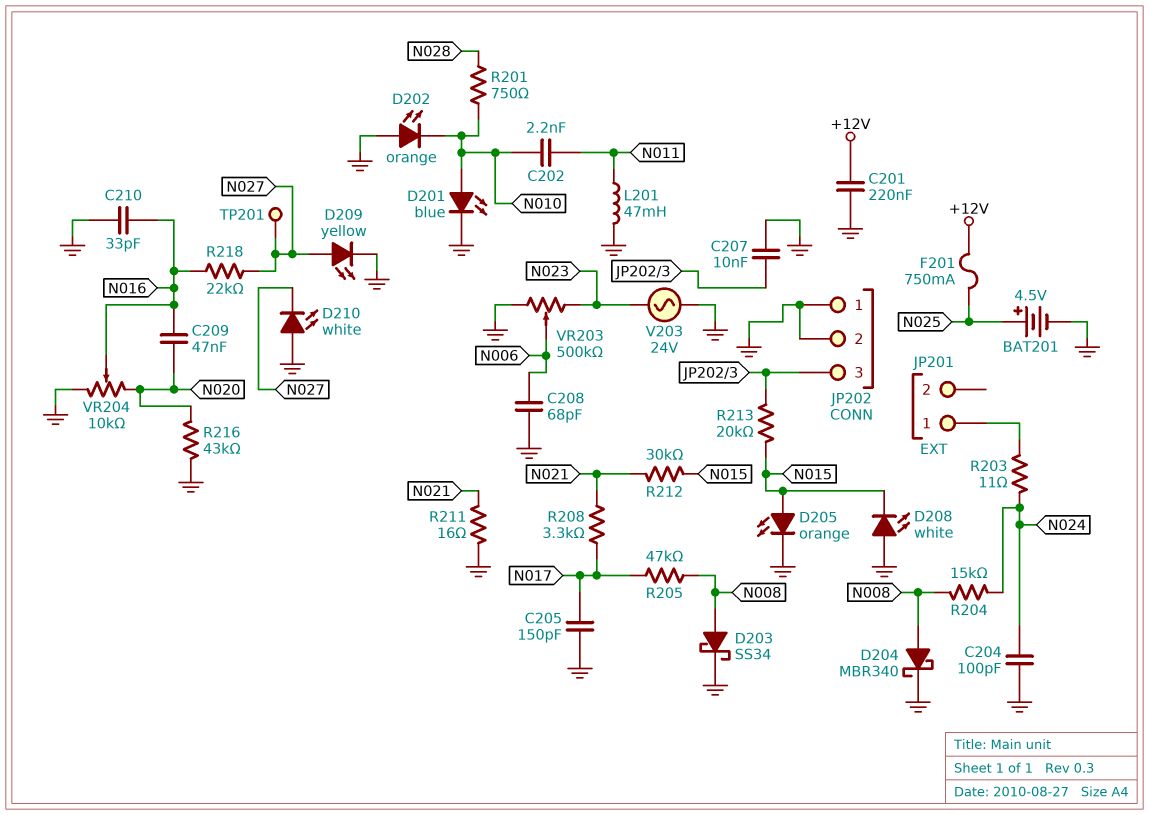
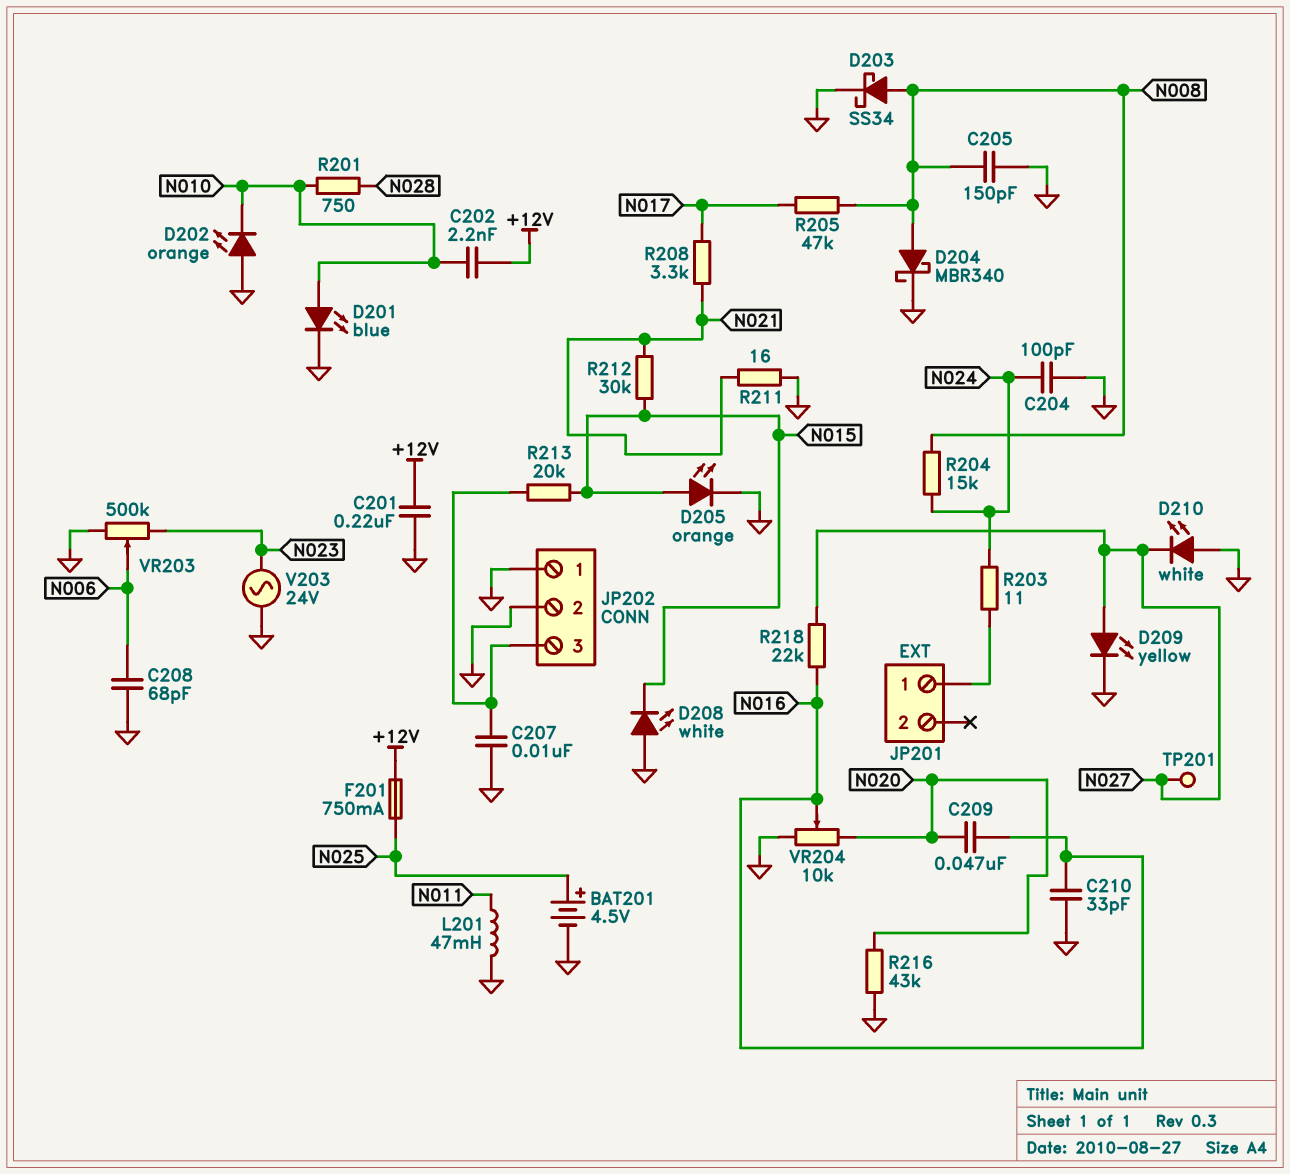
C202: 2.2nF (N010, N011) -> 2.2nF (+12V, N010)
C205: 150pF (GND, N017) -> 150pF (GND, N008)

